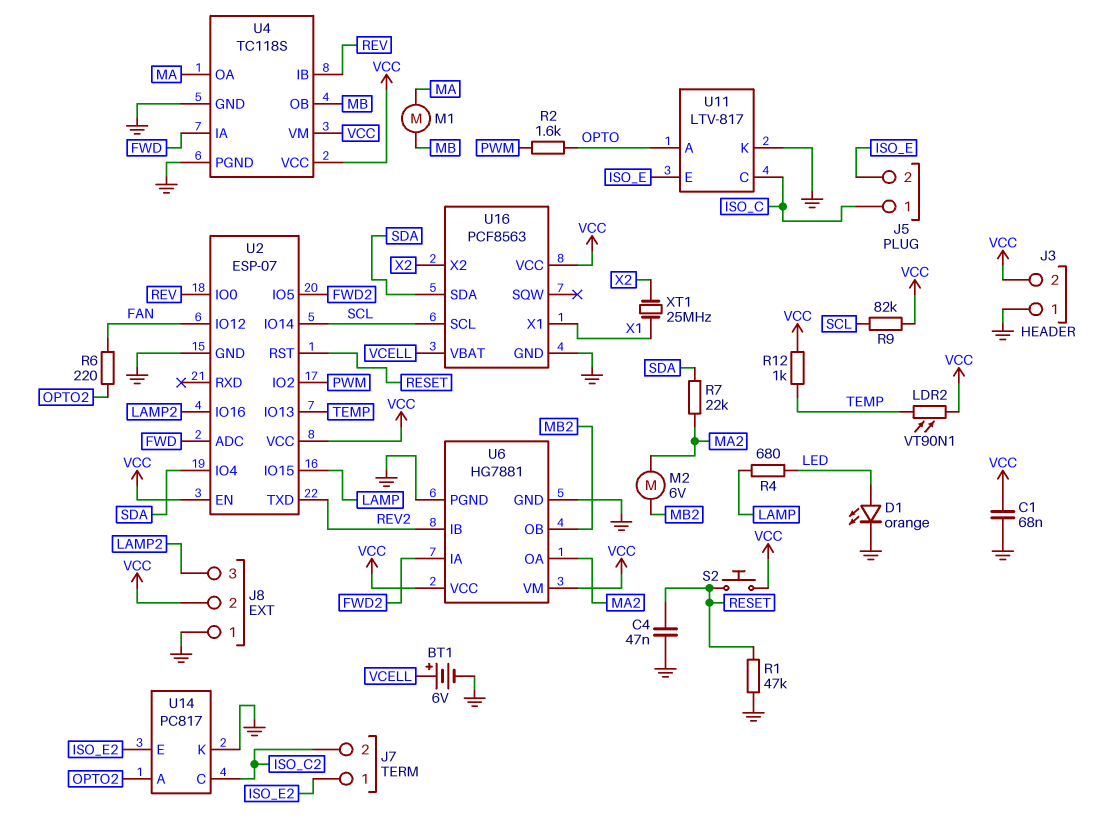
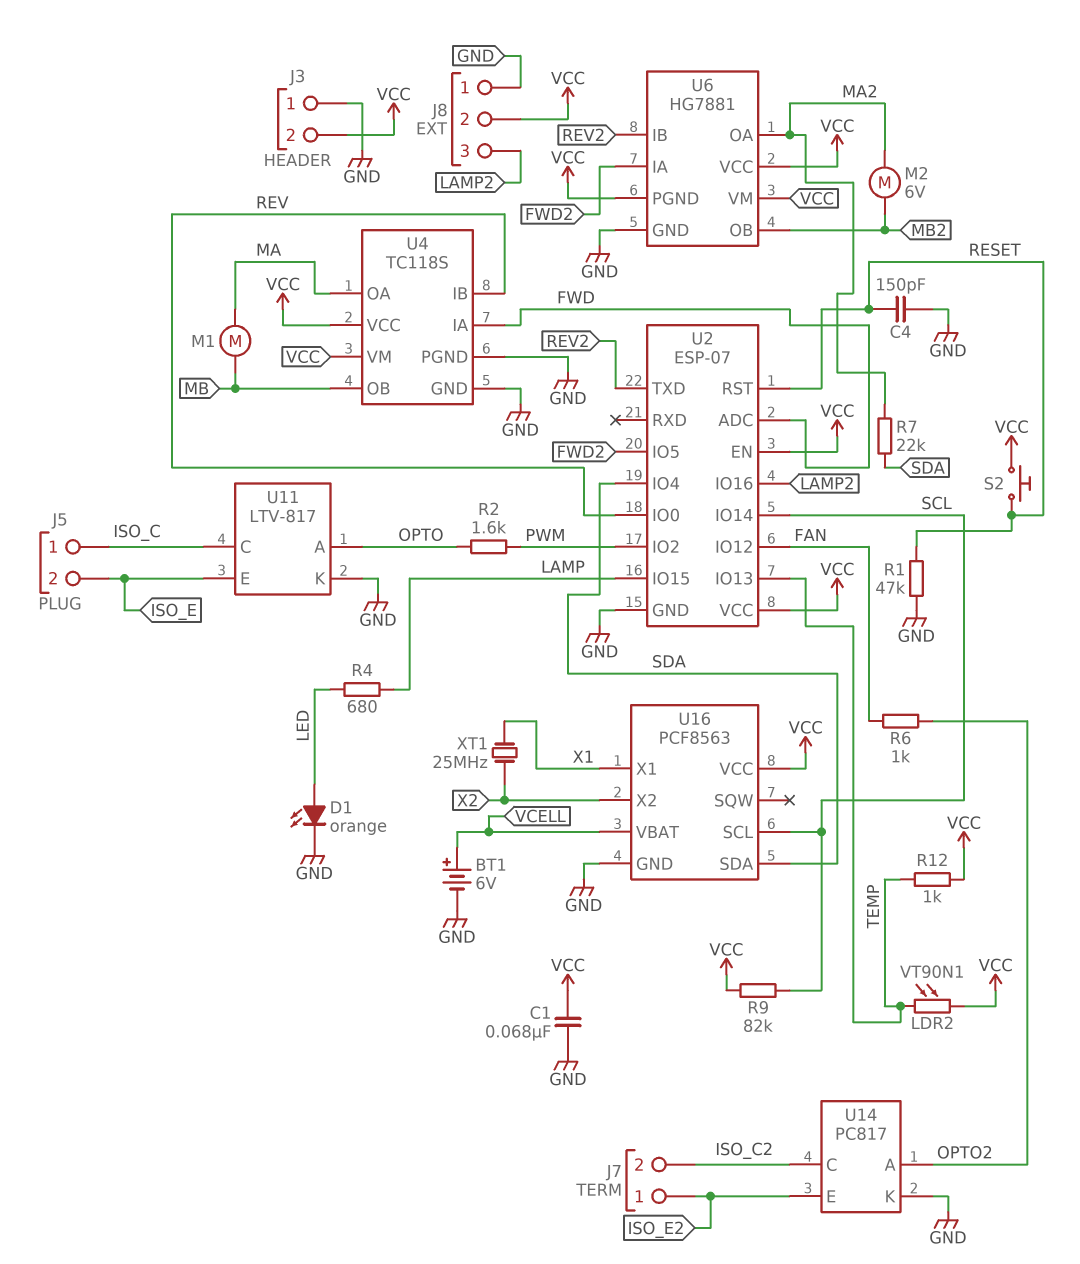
C4: 47nF (GND, RESET) -> 150pF (GND, RESET)
R6: 220 (FAN, OPTO2) -> 1k (FAN, OPTO2)
U6 pin PGND: GND -> VCC

